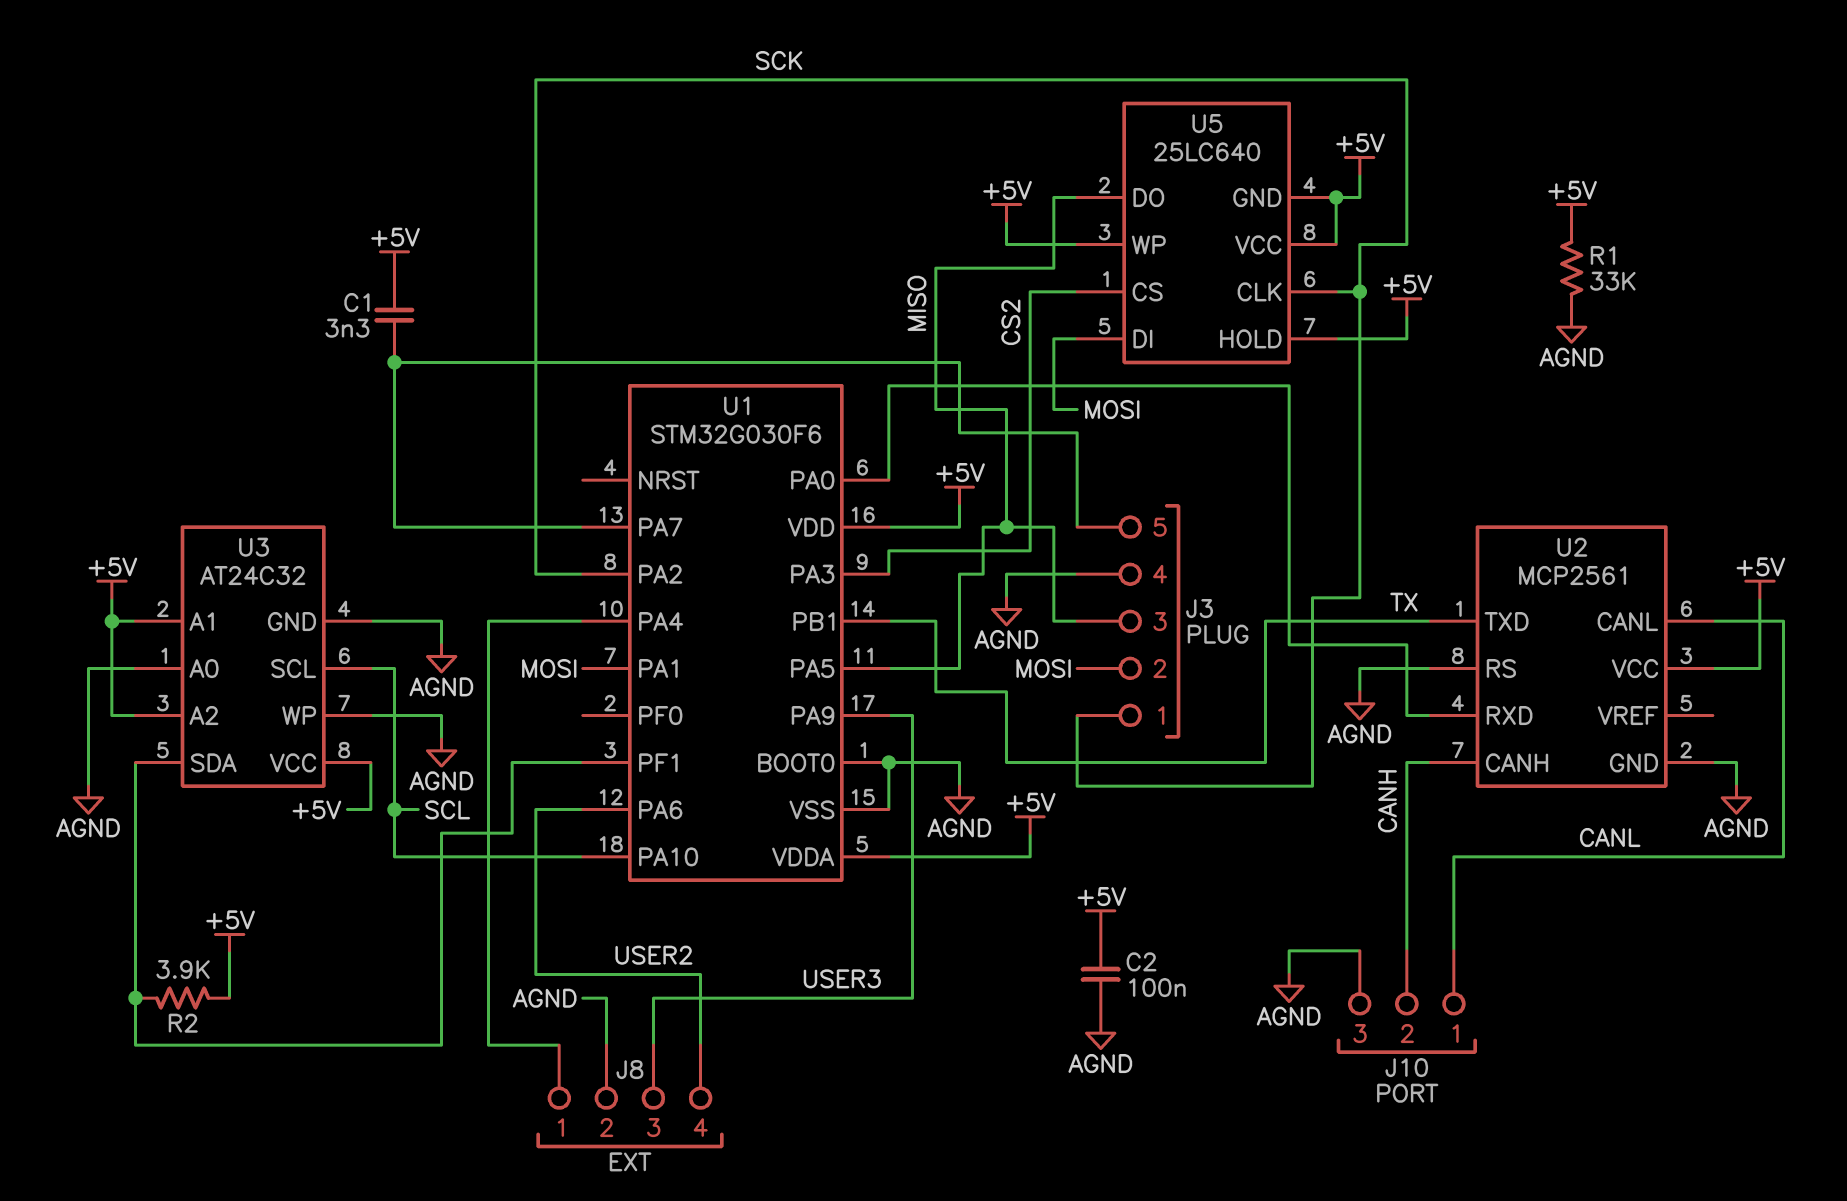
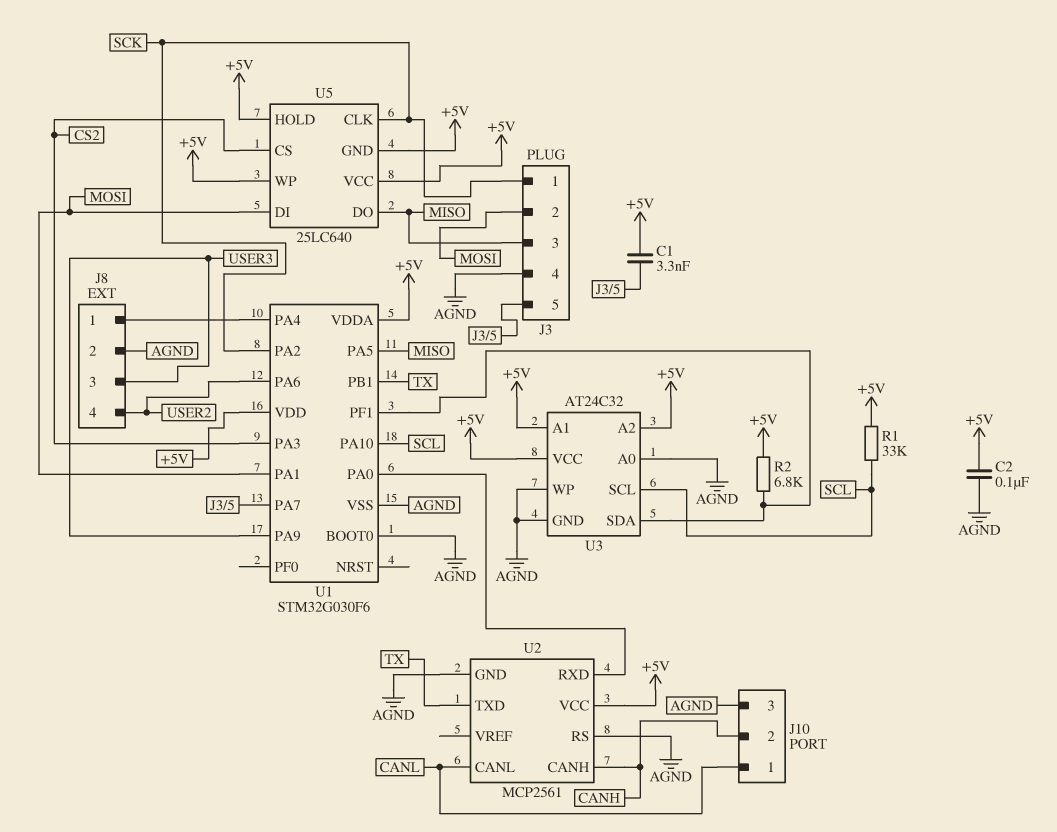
R1: 33k (+5V, AGND) -> 33k (+5V, SCL)
R2: 3.9k (+5V, U1/PF1) -> 6.8k (+5V, U1/PF1)

